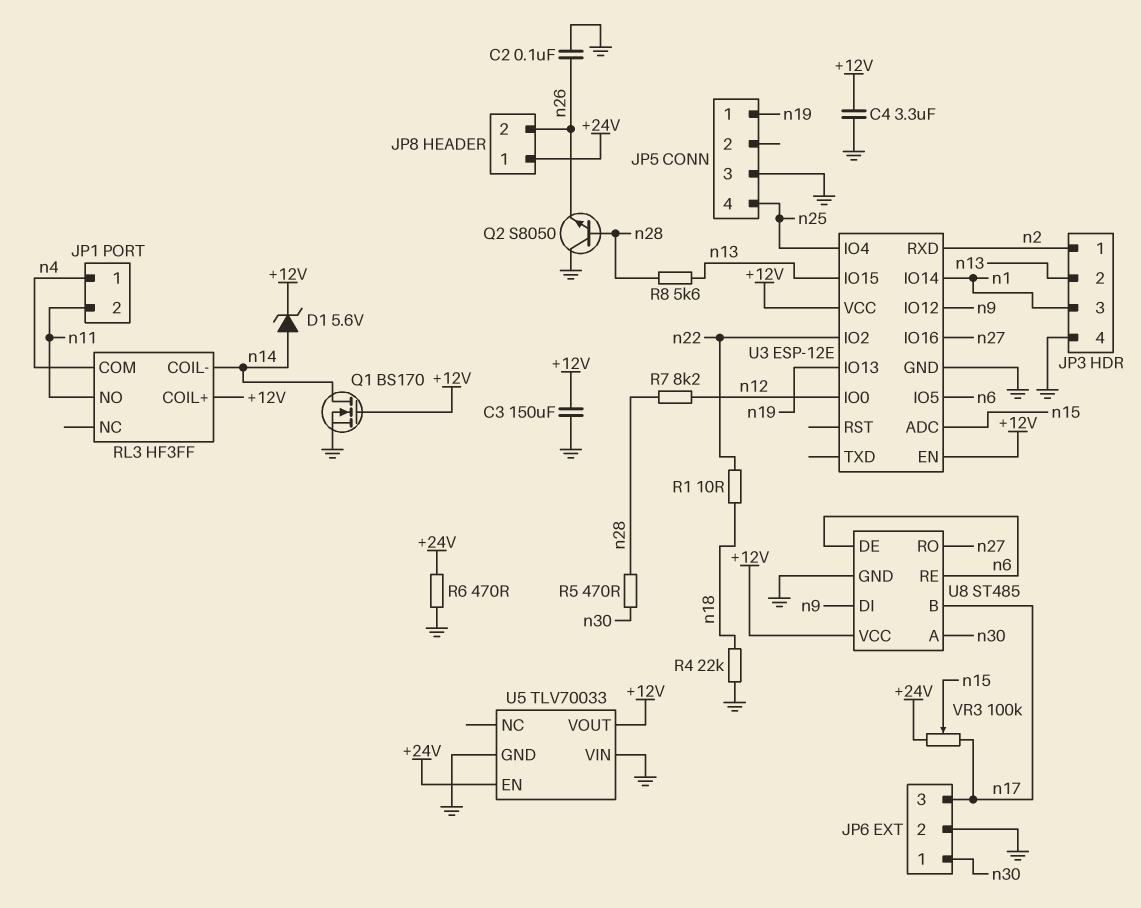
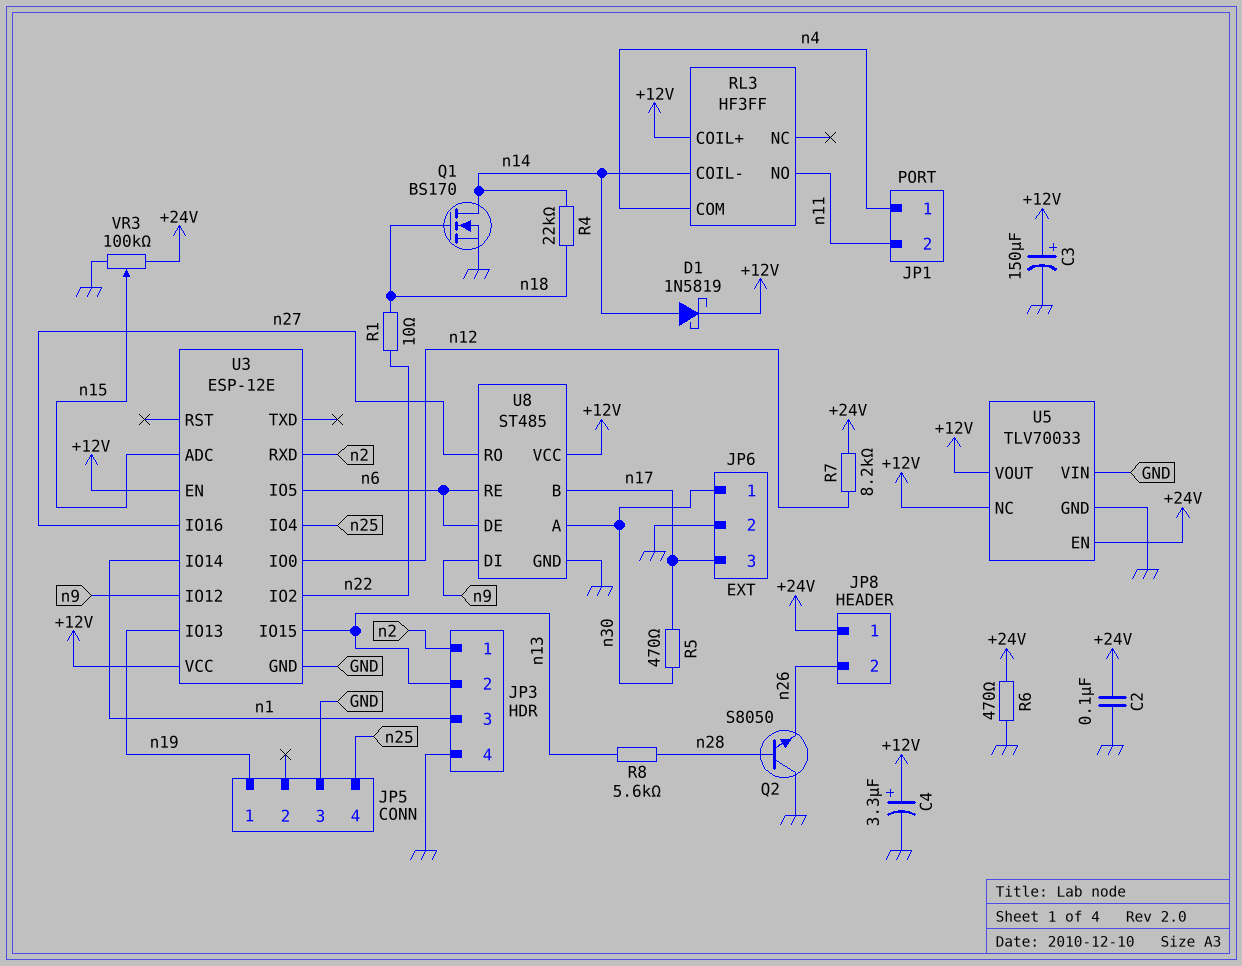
C2: 100nF (GND, n26) -> 100nF (+24V, GND)
C3: 150uF (+12V, GND) -> 150uF (plus +12V, minus GND)
C4: 3.3uF (+12V, GND) -> 3.3uF (plus +12V, minus GND)
D1: zener 5.6V (A n14, K +12V) -> schottky 1N5819 (A n14, K +12V)
Q1: NMOS BS170 (G +12V, D n14, S GND) -> NMOS BS170 (G n18, D n14, S GND)
R4: 22k (GND, n18) -> 22k (n14, n18)
R5: 470 (n28, n30) -> 470 (n17, n30)
R7: 8.2k (n12, n28) -> 8.2k (+24V, n12)
U5 pin NC: none -> +12V
VR3: 100k (+24V, n17, wiper n15) -> 100k (+24V, GND, wiper n15)

